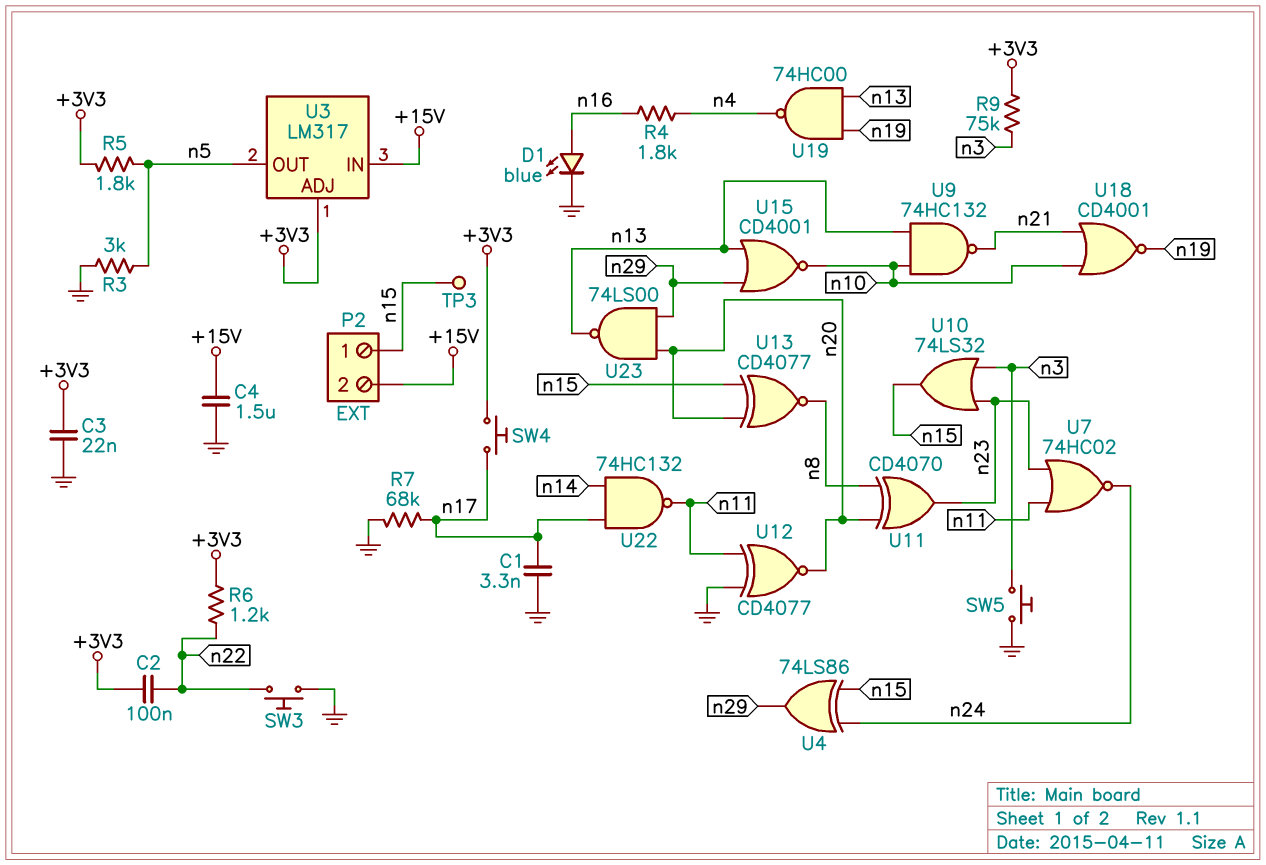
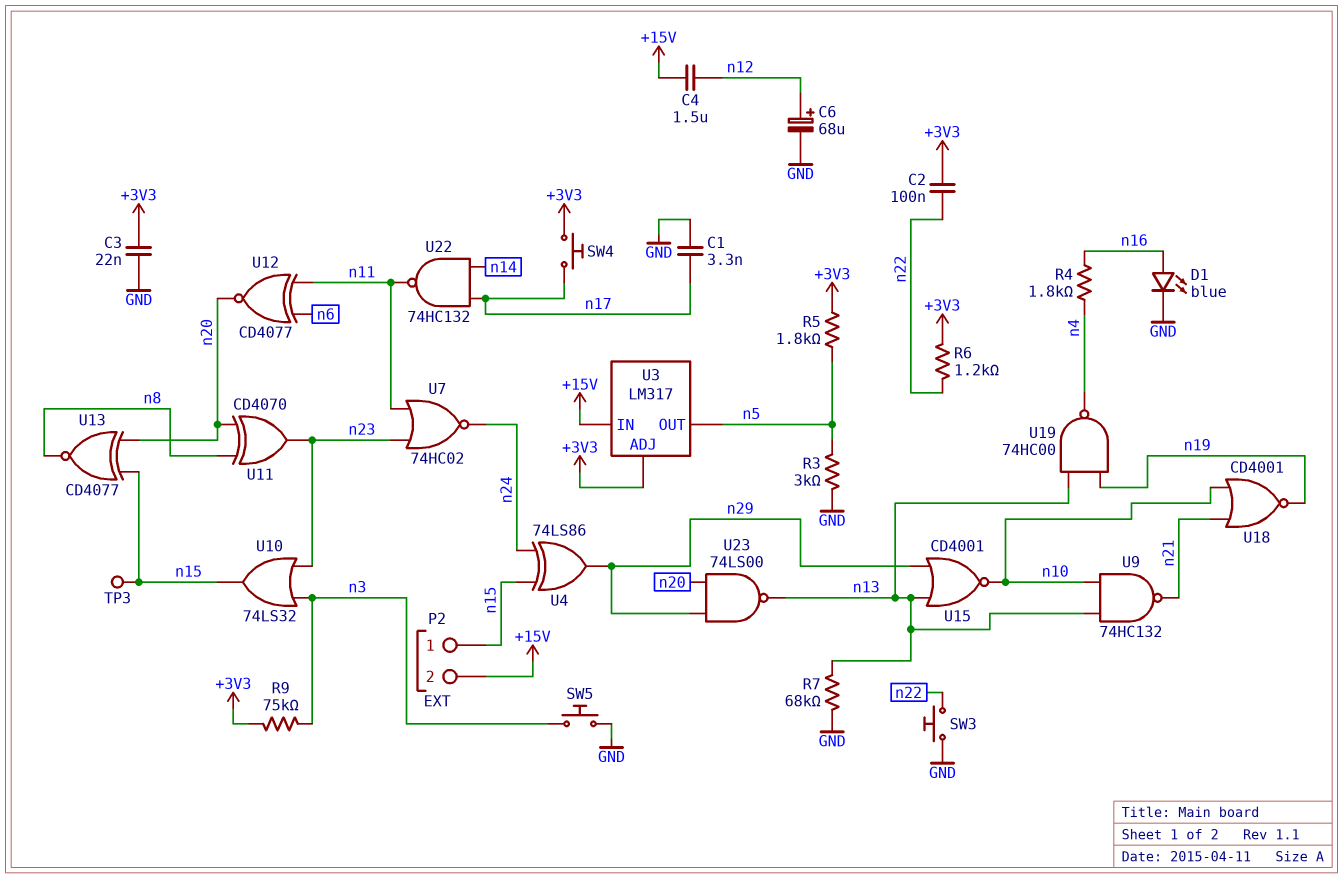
C4: 1.5uF (+15V, GND) -> 1.5uF (+15V, n12)
C6: none -> 68uF (plus n12, minus GND)
R7: 68k (GND, n17) -> 68k (GND, n13)
U12: XNOR CD4077 (in GND, in n11, out n20) -> XNOR CD4077 (in n6, in n11, out n20)

